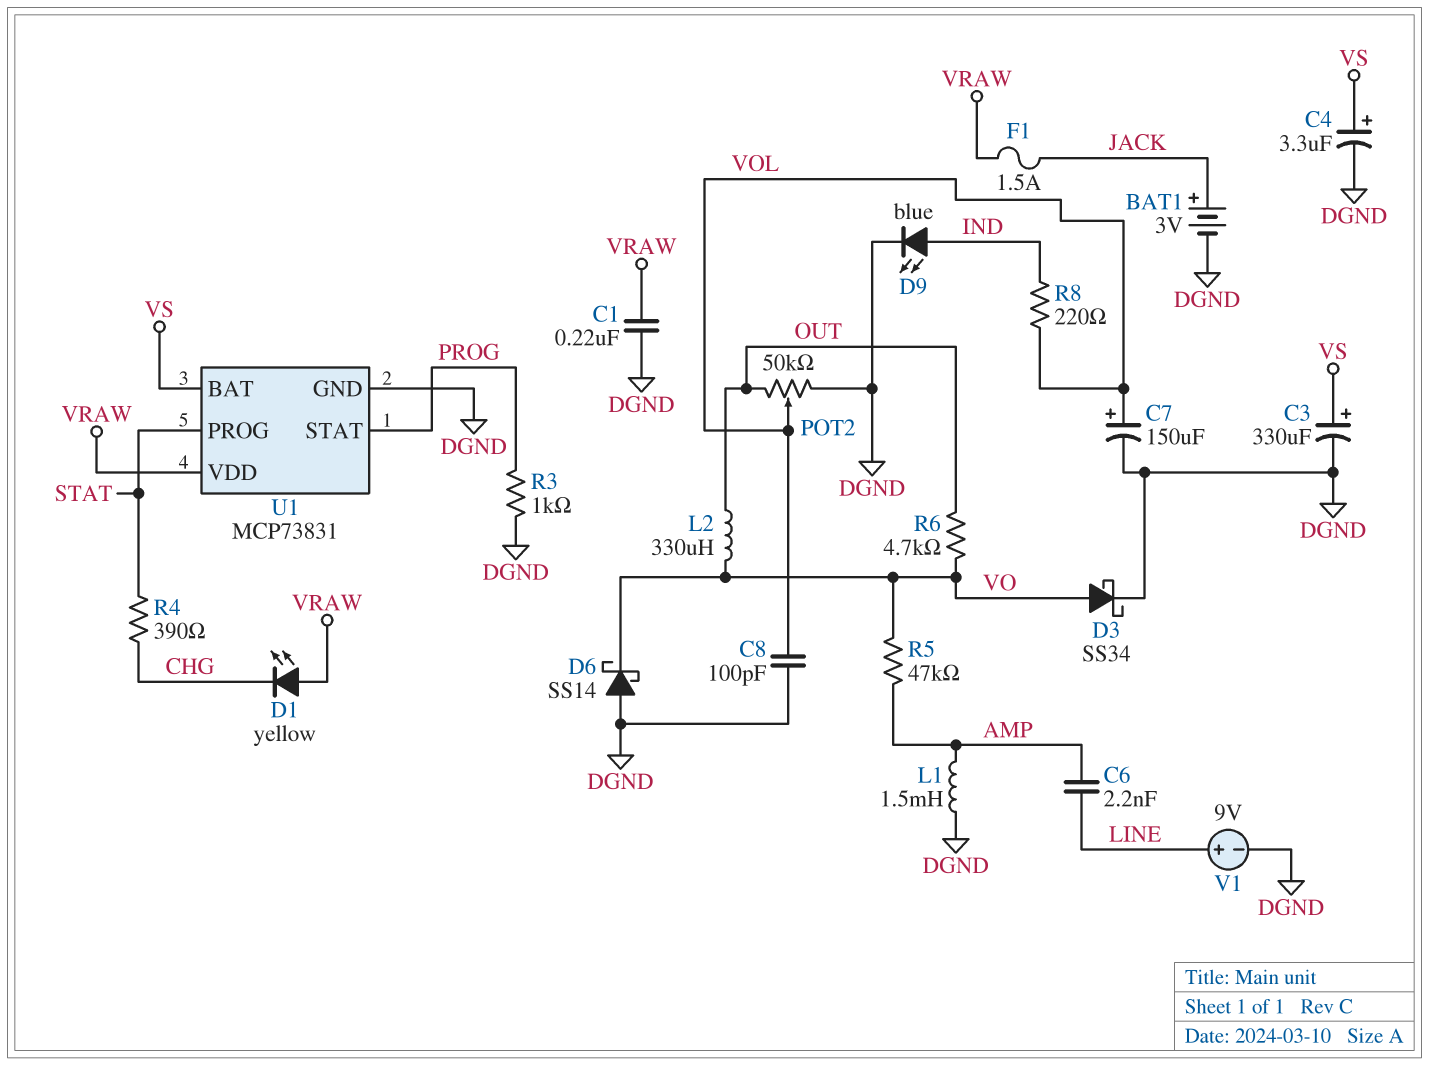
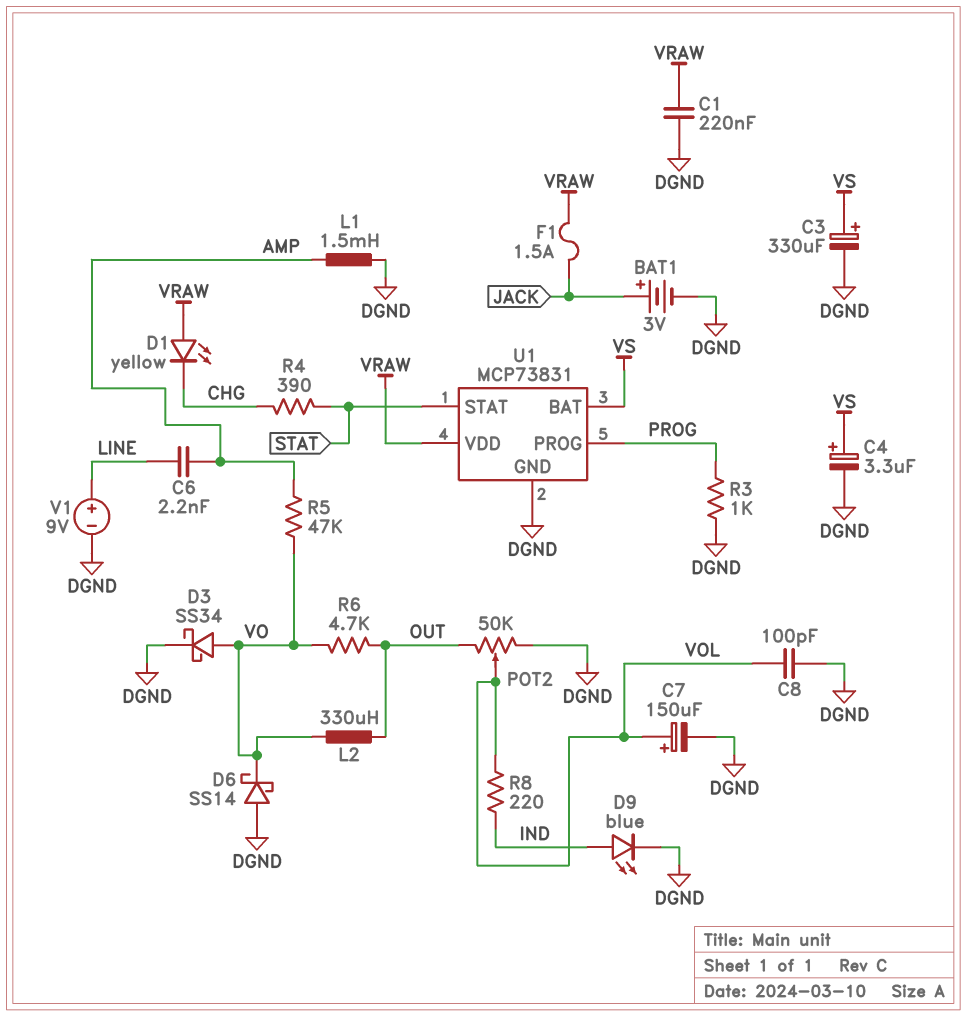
U1 pin PROG: STAT -> PROG
U1 pin STAT: PROG -> STAT

